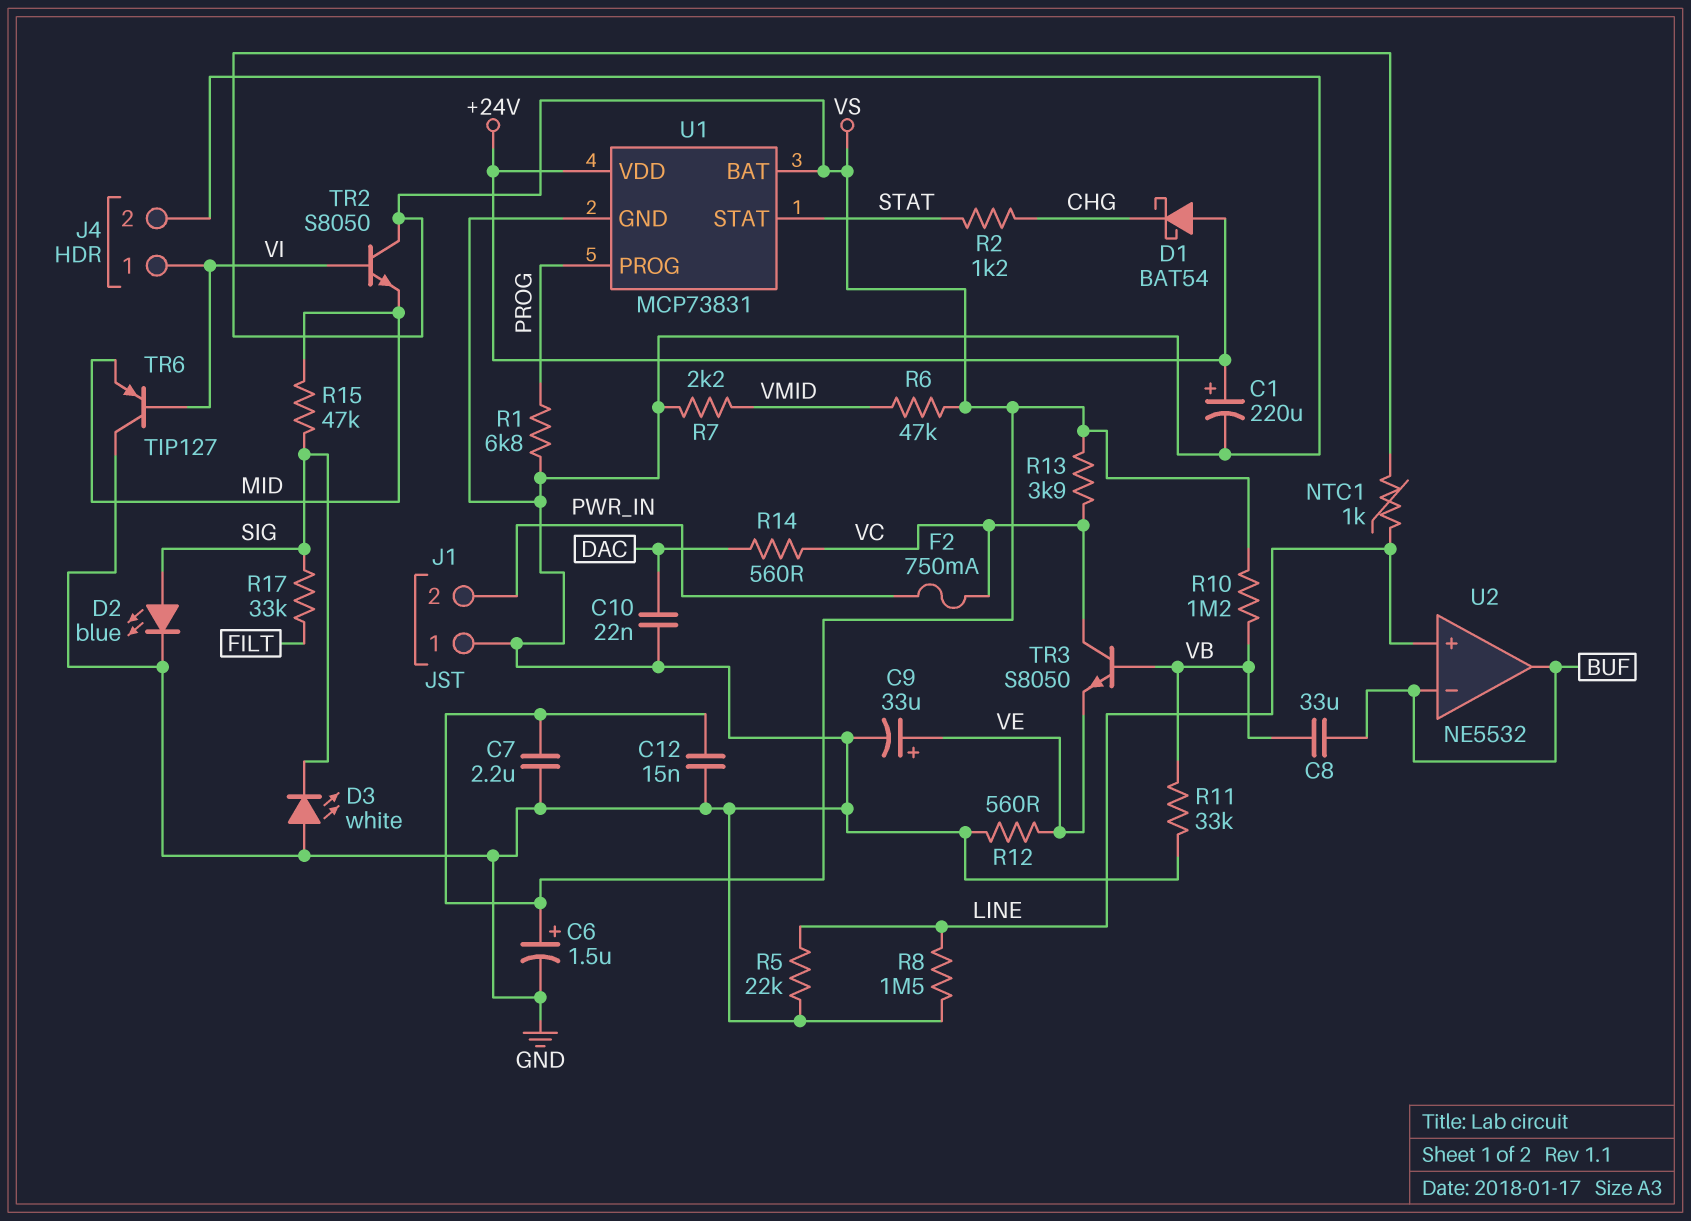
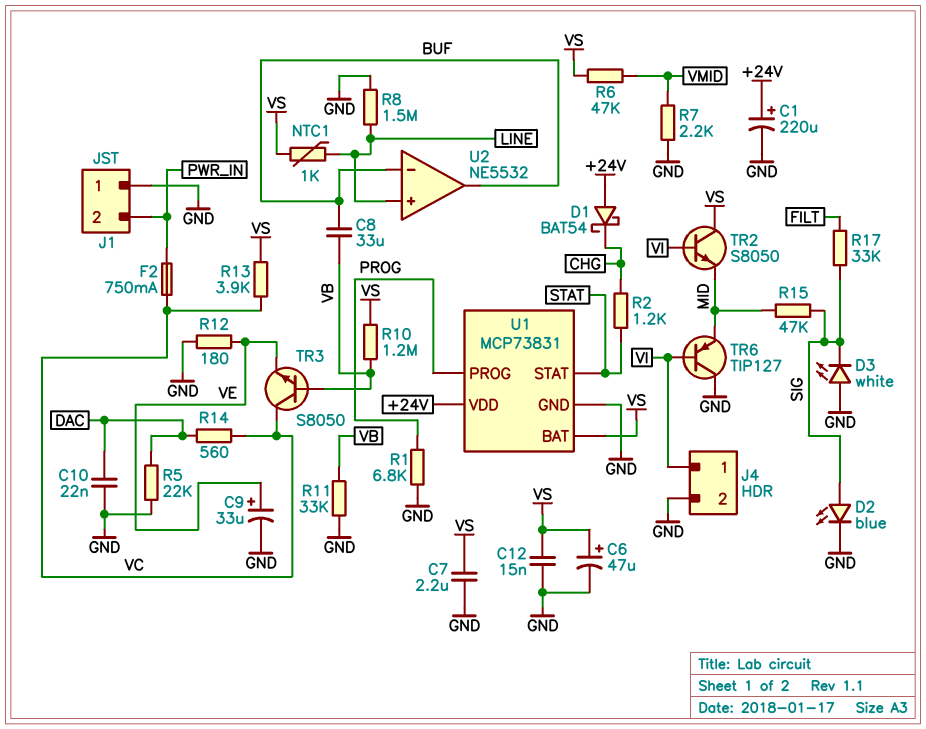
C6: 1.5uF (plus VS, minus GND) -> 47uF (plus VS, minus GND)
R5: 22k (GND, LINE) -> 22k (DAC, GND)
R12: 560 (GND, VE) -> 180 (GND, VE)

